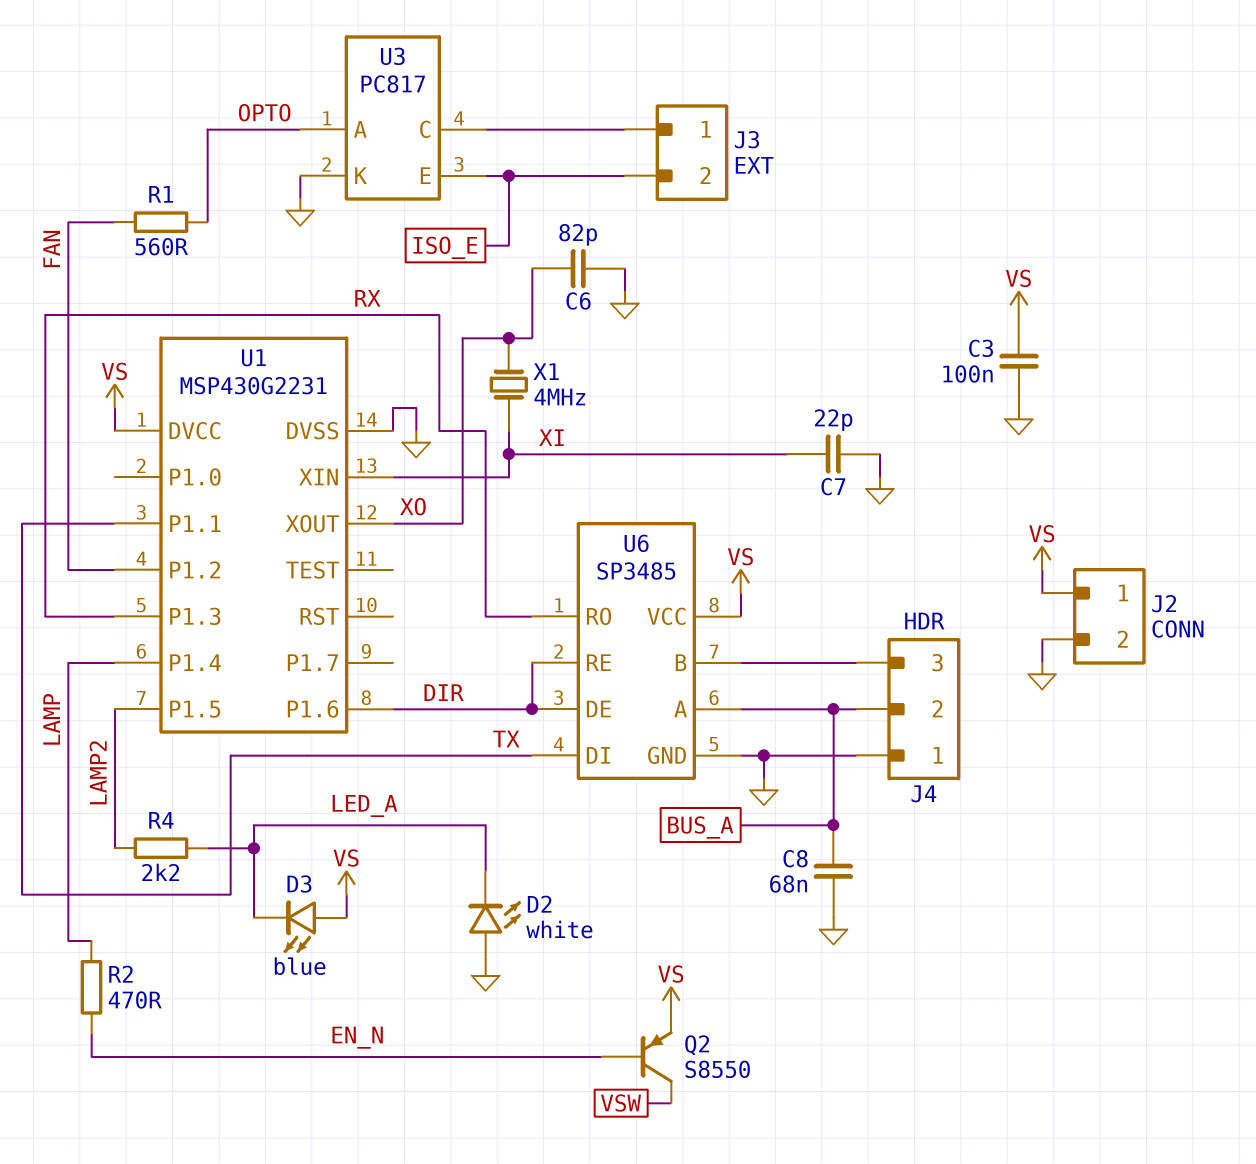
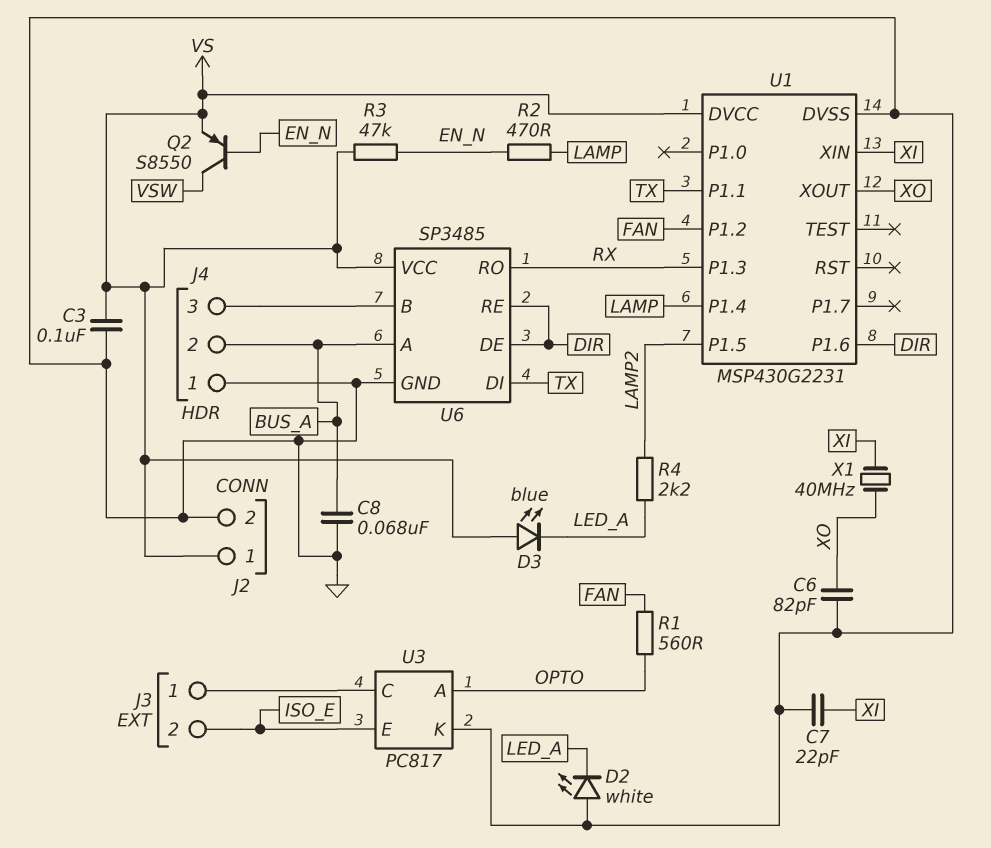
R3: none -> 47k (EN_N, VS)
X1: 4MHz (XI, XO) -> 40MHz (XI, XO)

